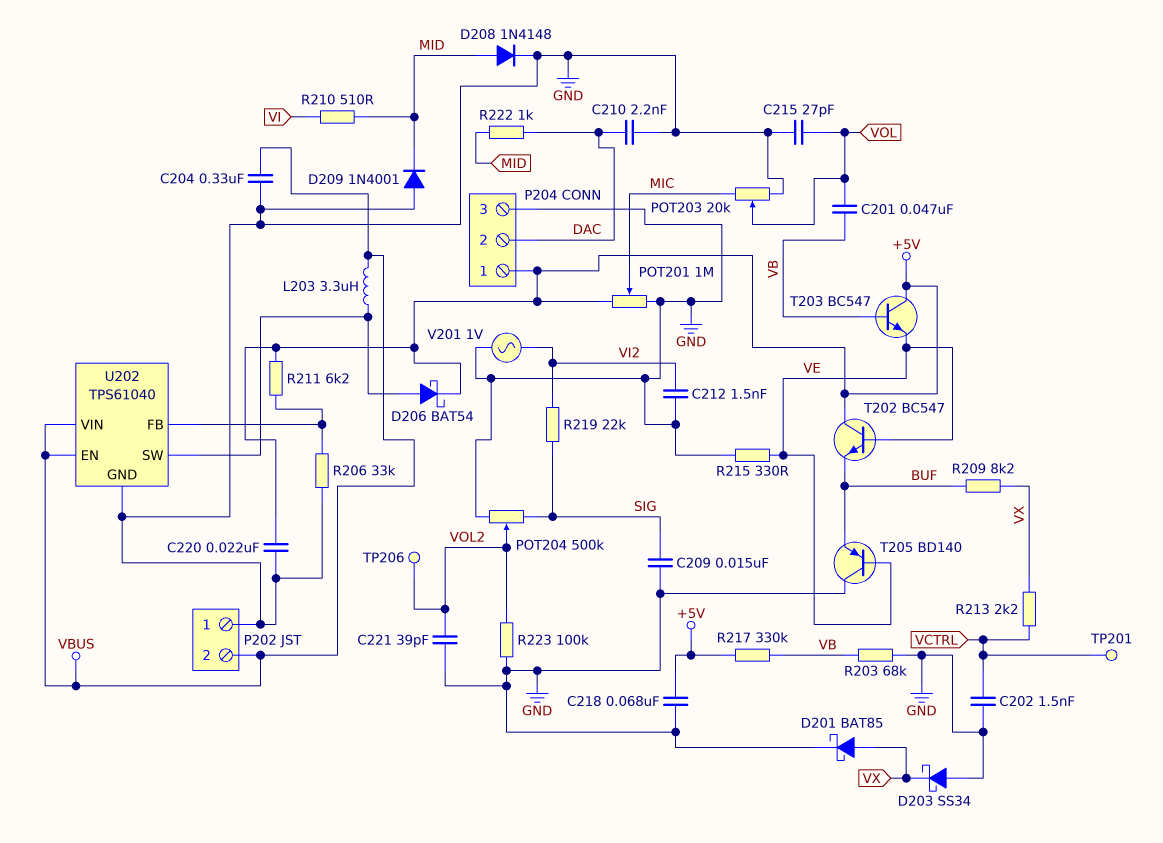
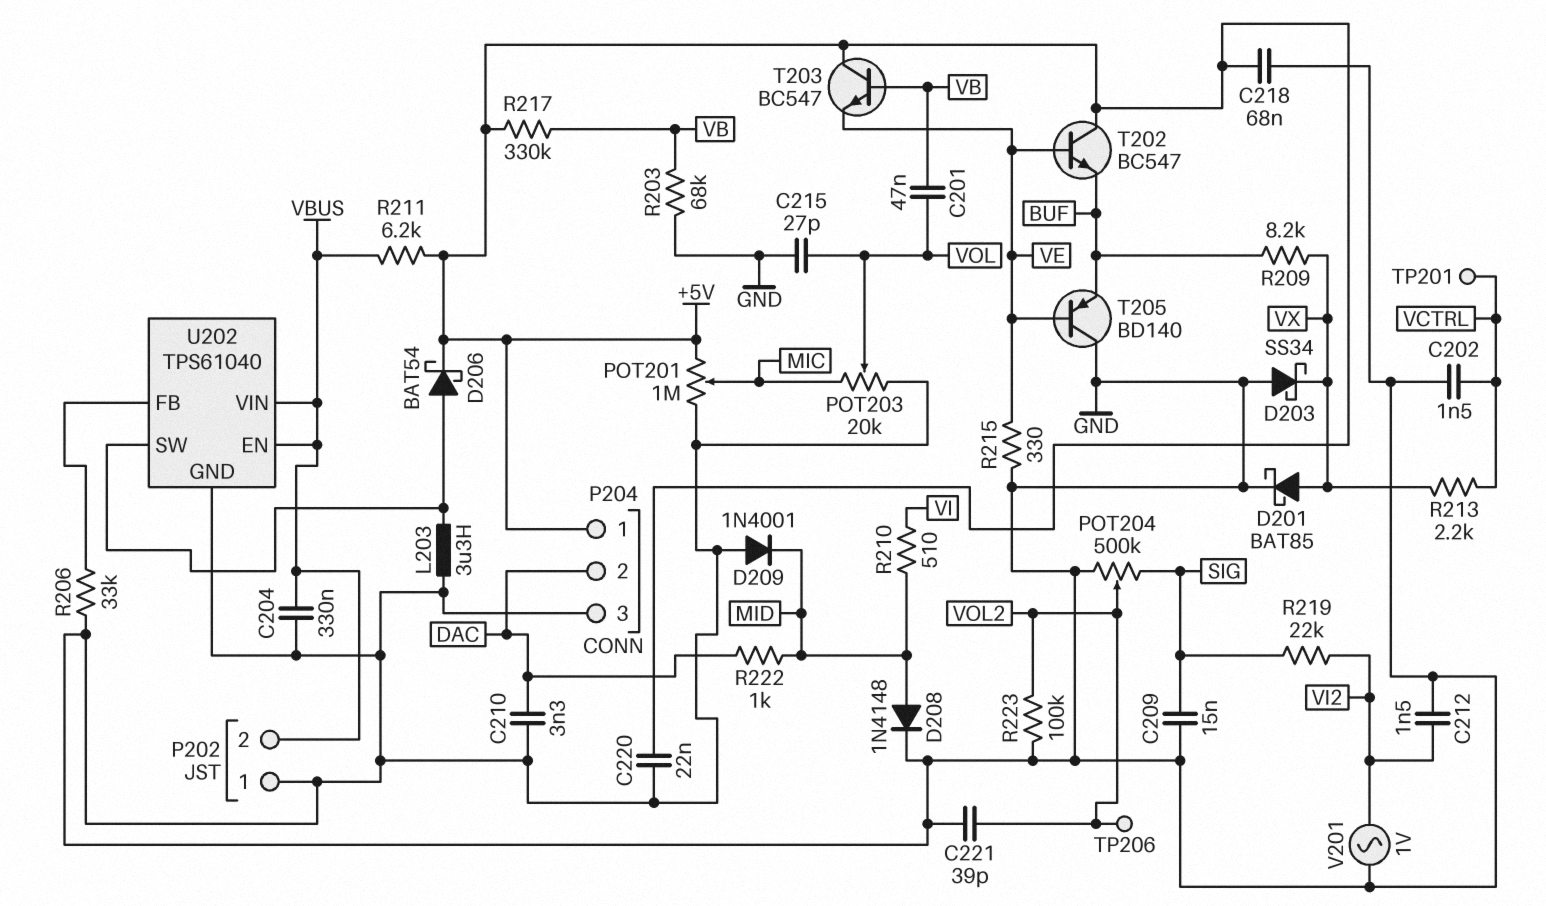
C210: 2.2nF (DAC, GND) -> 3.3nF (DAC, GND)
L203: 3.3uH (U202/SW, VBUS) -> 3.3uH (GND, U202/SW)
R211: 6.2k (+5V, U202/FB) -> 6.2k (+5V, VBUS)

